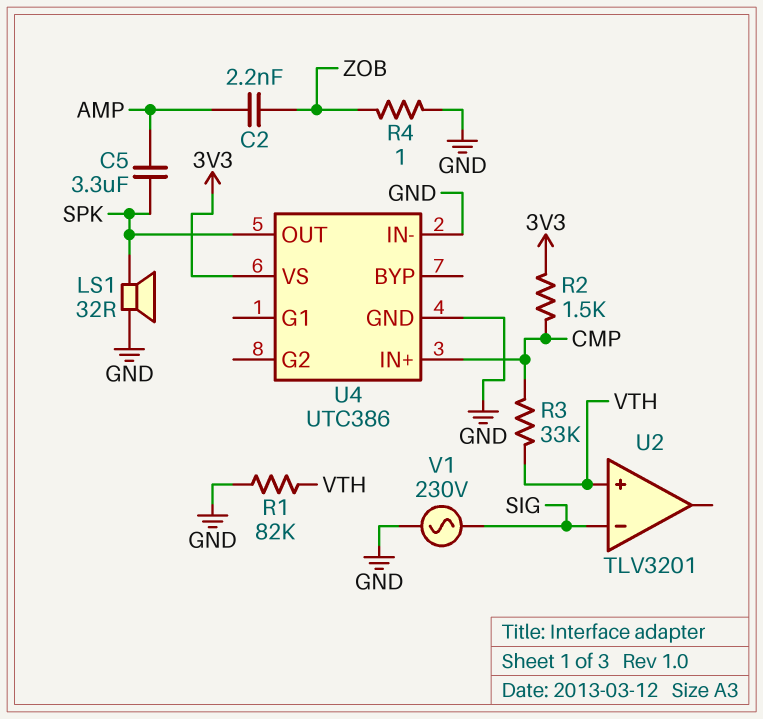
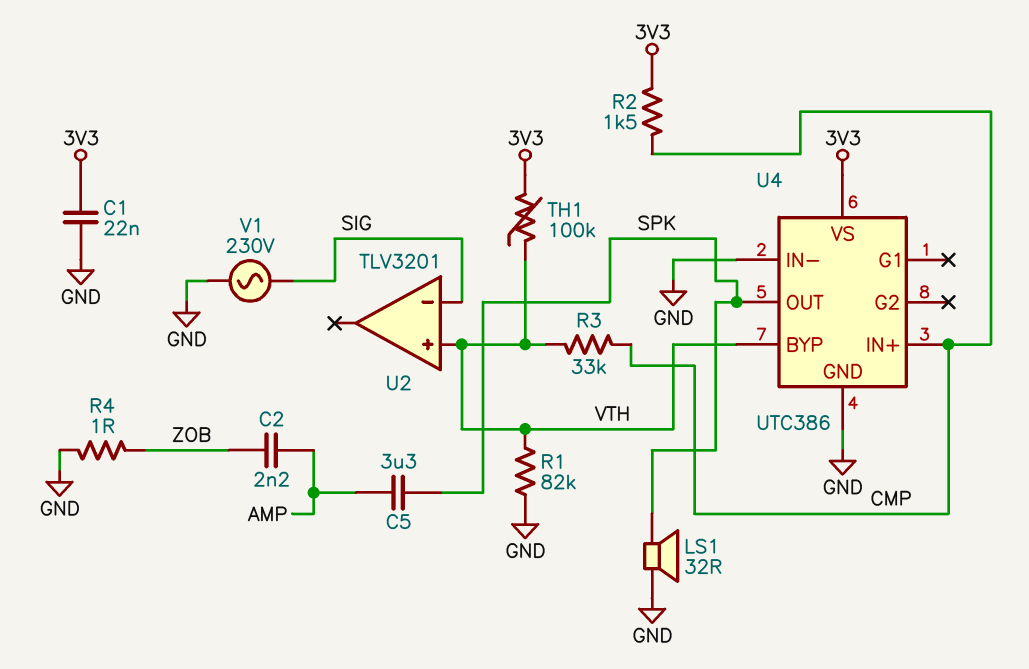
C1: none -> 22nF (3V3, GND)
TH1: none -> 100k (3V3, VTH)
U4 pin BYP: none -> VTH

